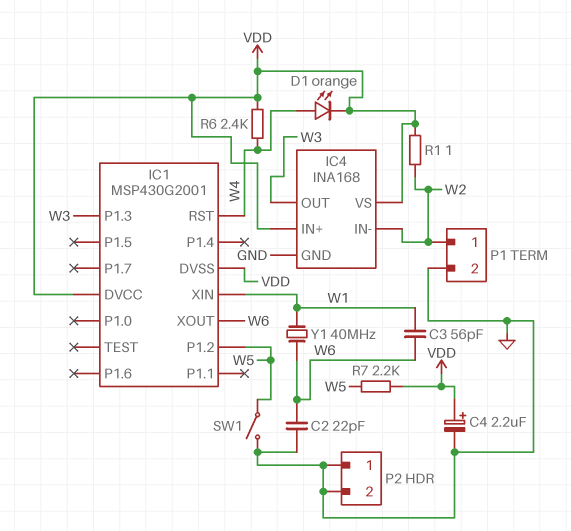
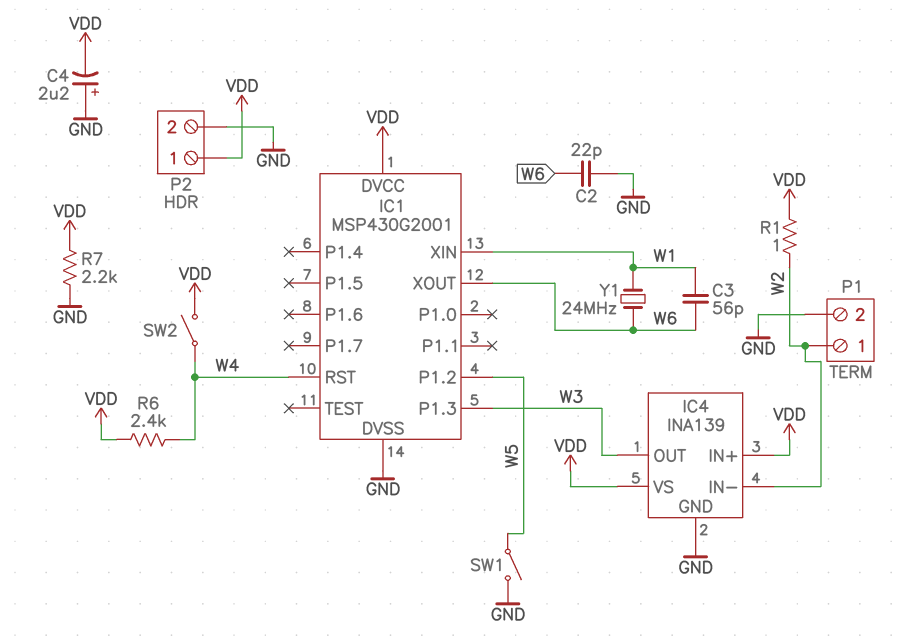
C4: 2.2uF (plus VDD, minus GND) -> 2.2uF (plus GND, minus VDD)
D1: LED orange (A W4, K VDD) -> none
IC1 pin DVSS: VDD -> GND
IC4: INA168 -> INA139
P2 pin 1: GND -> VDD
R7: 2.2k (VDD, W5) -> 2.2k (GND, VDD)
SW2: none -> switch (VDD, W4)
Y1: 40MHz (W1, W6) -> 24MHz (W1, W6)

